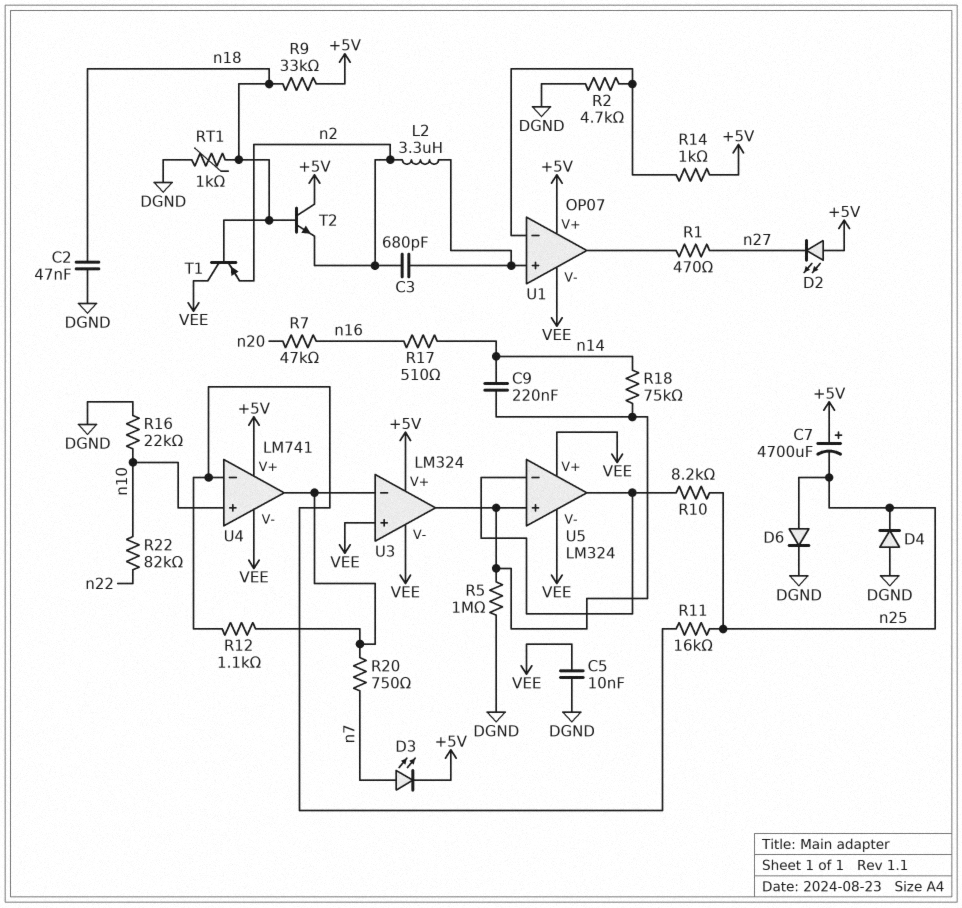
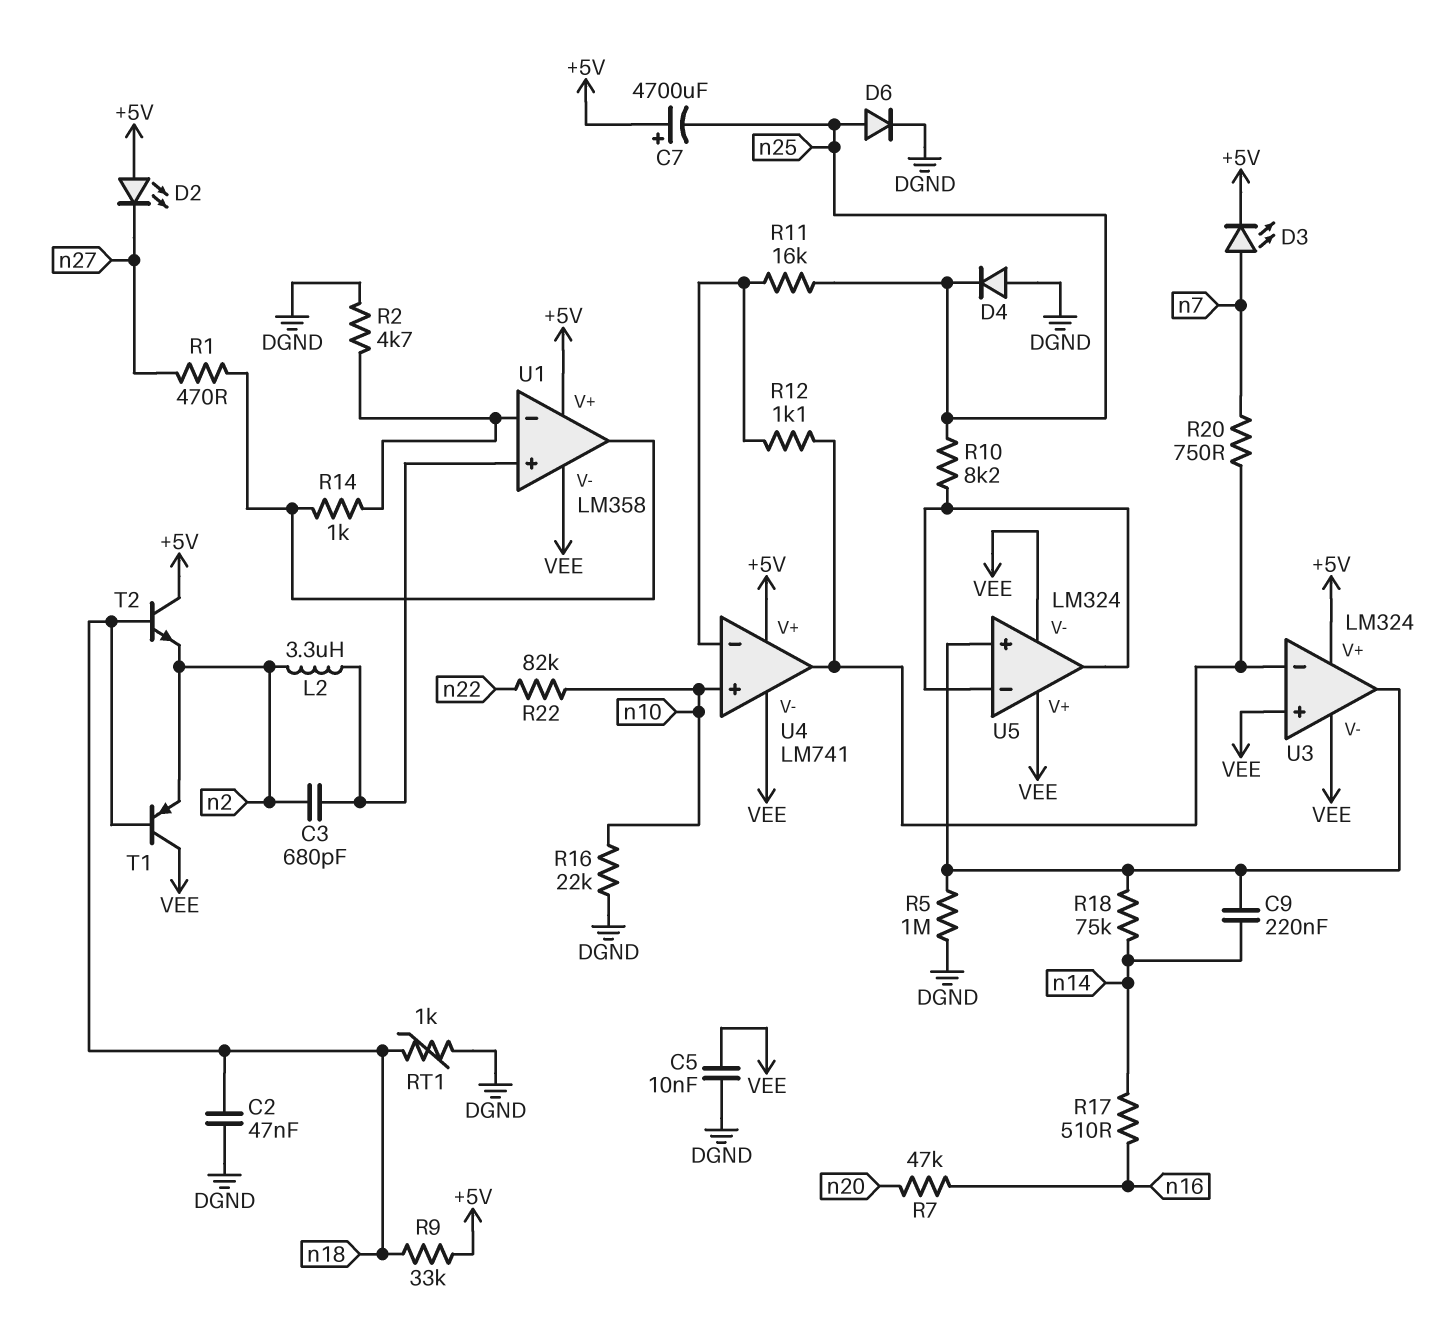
R14: 1k (+5V, U1/in-) -> 1k (U1/in-, U1/out)
U1: OP07 -> LM358

